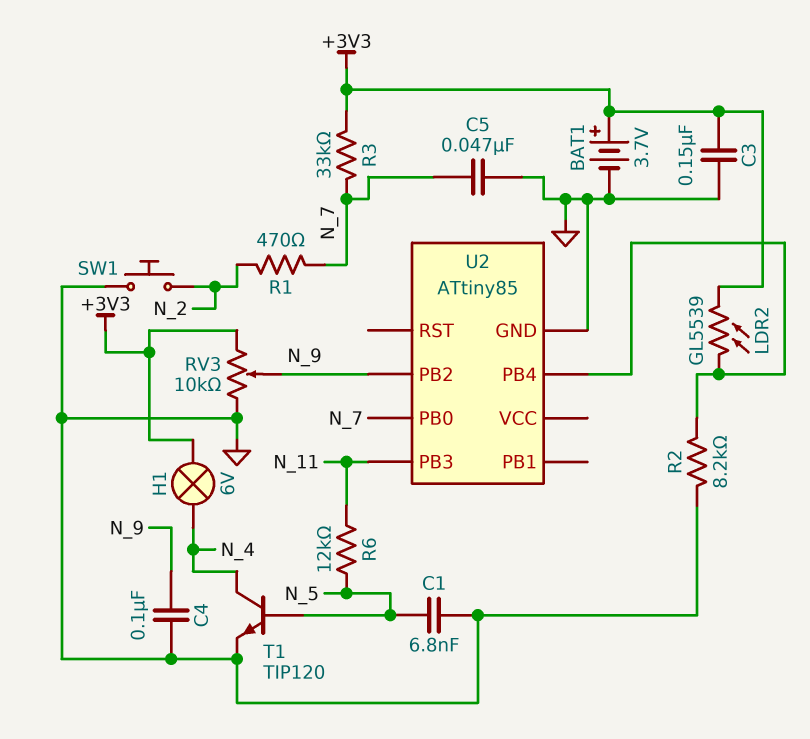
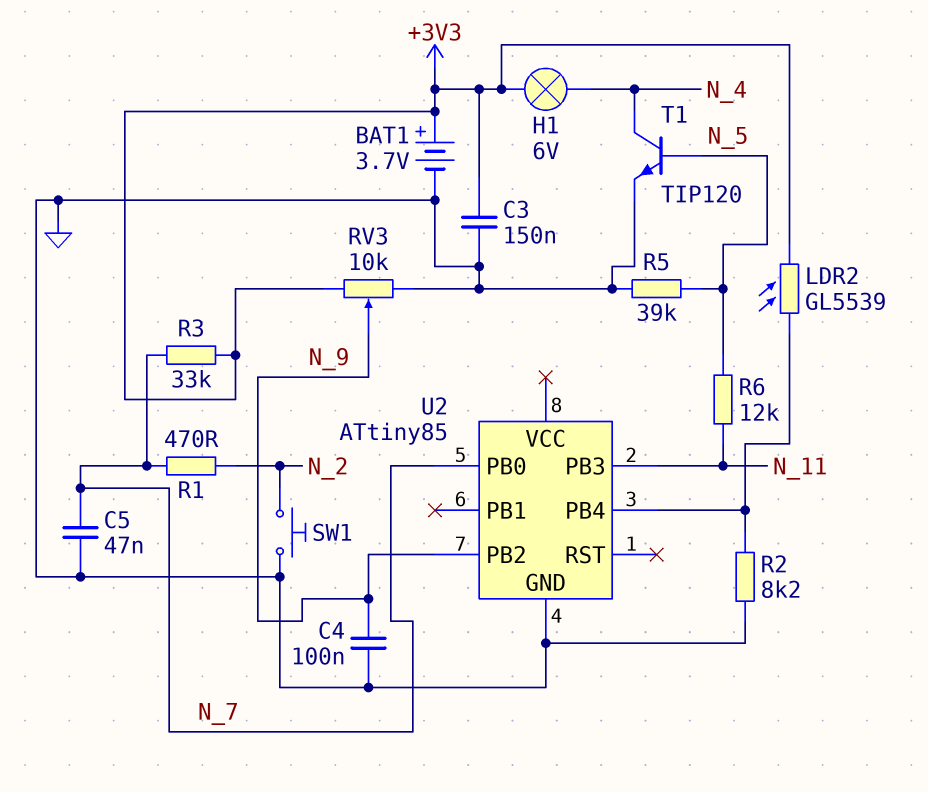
C1: 6.8nF (GND, N_5) -> none
R5: none -> 39k (GND, N_5)

